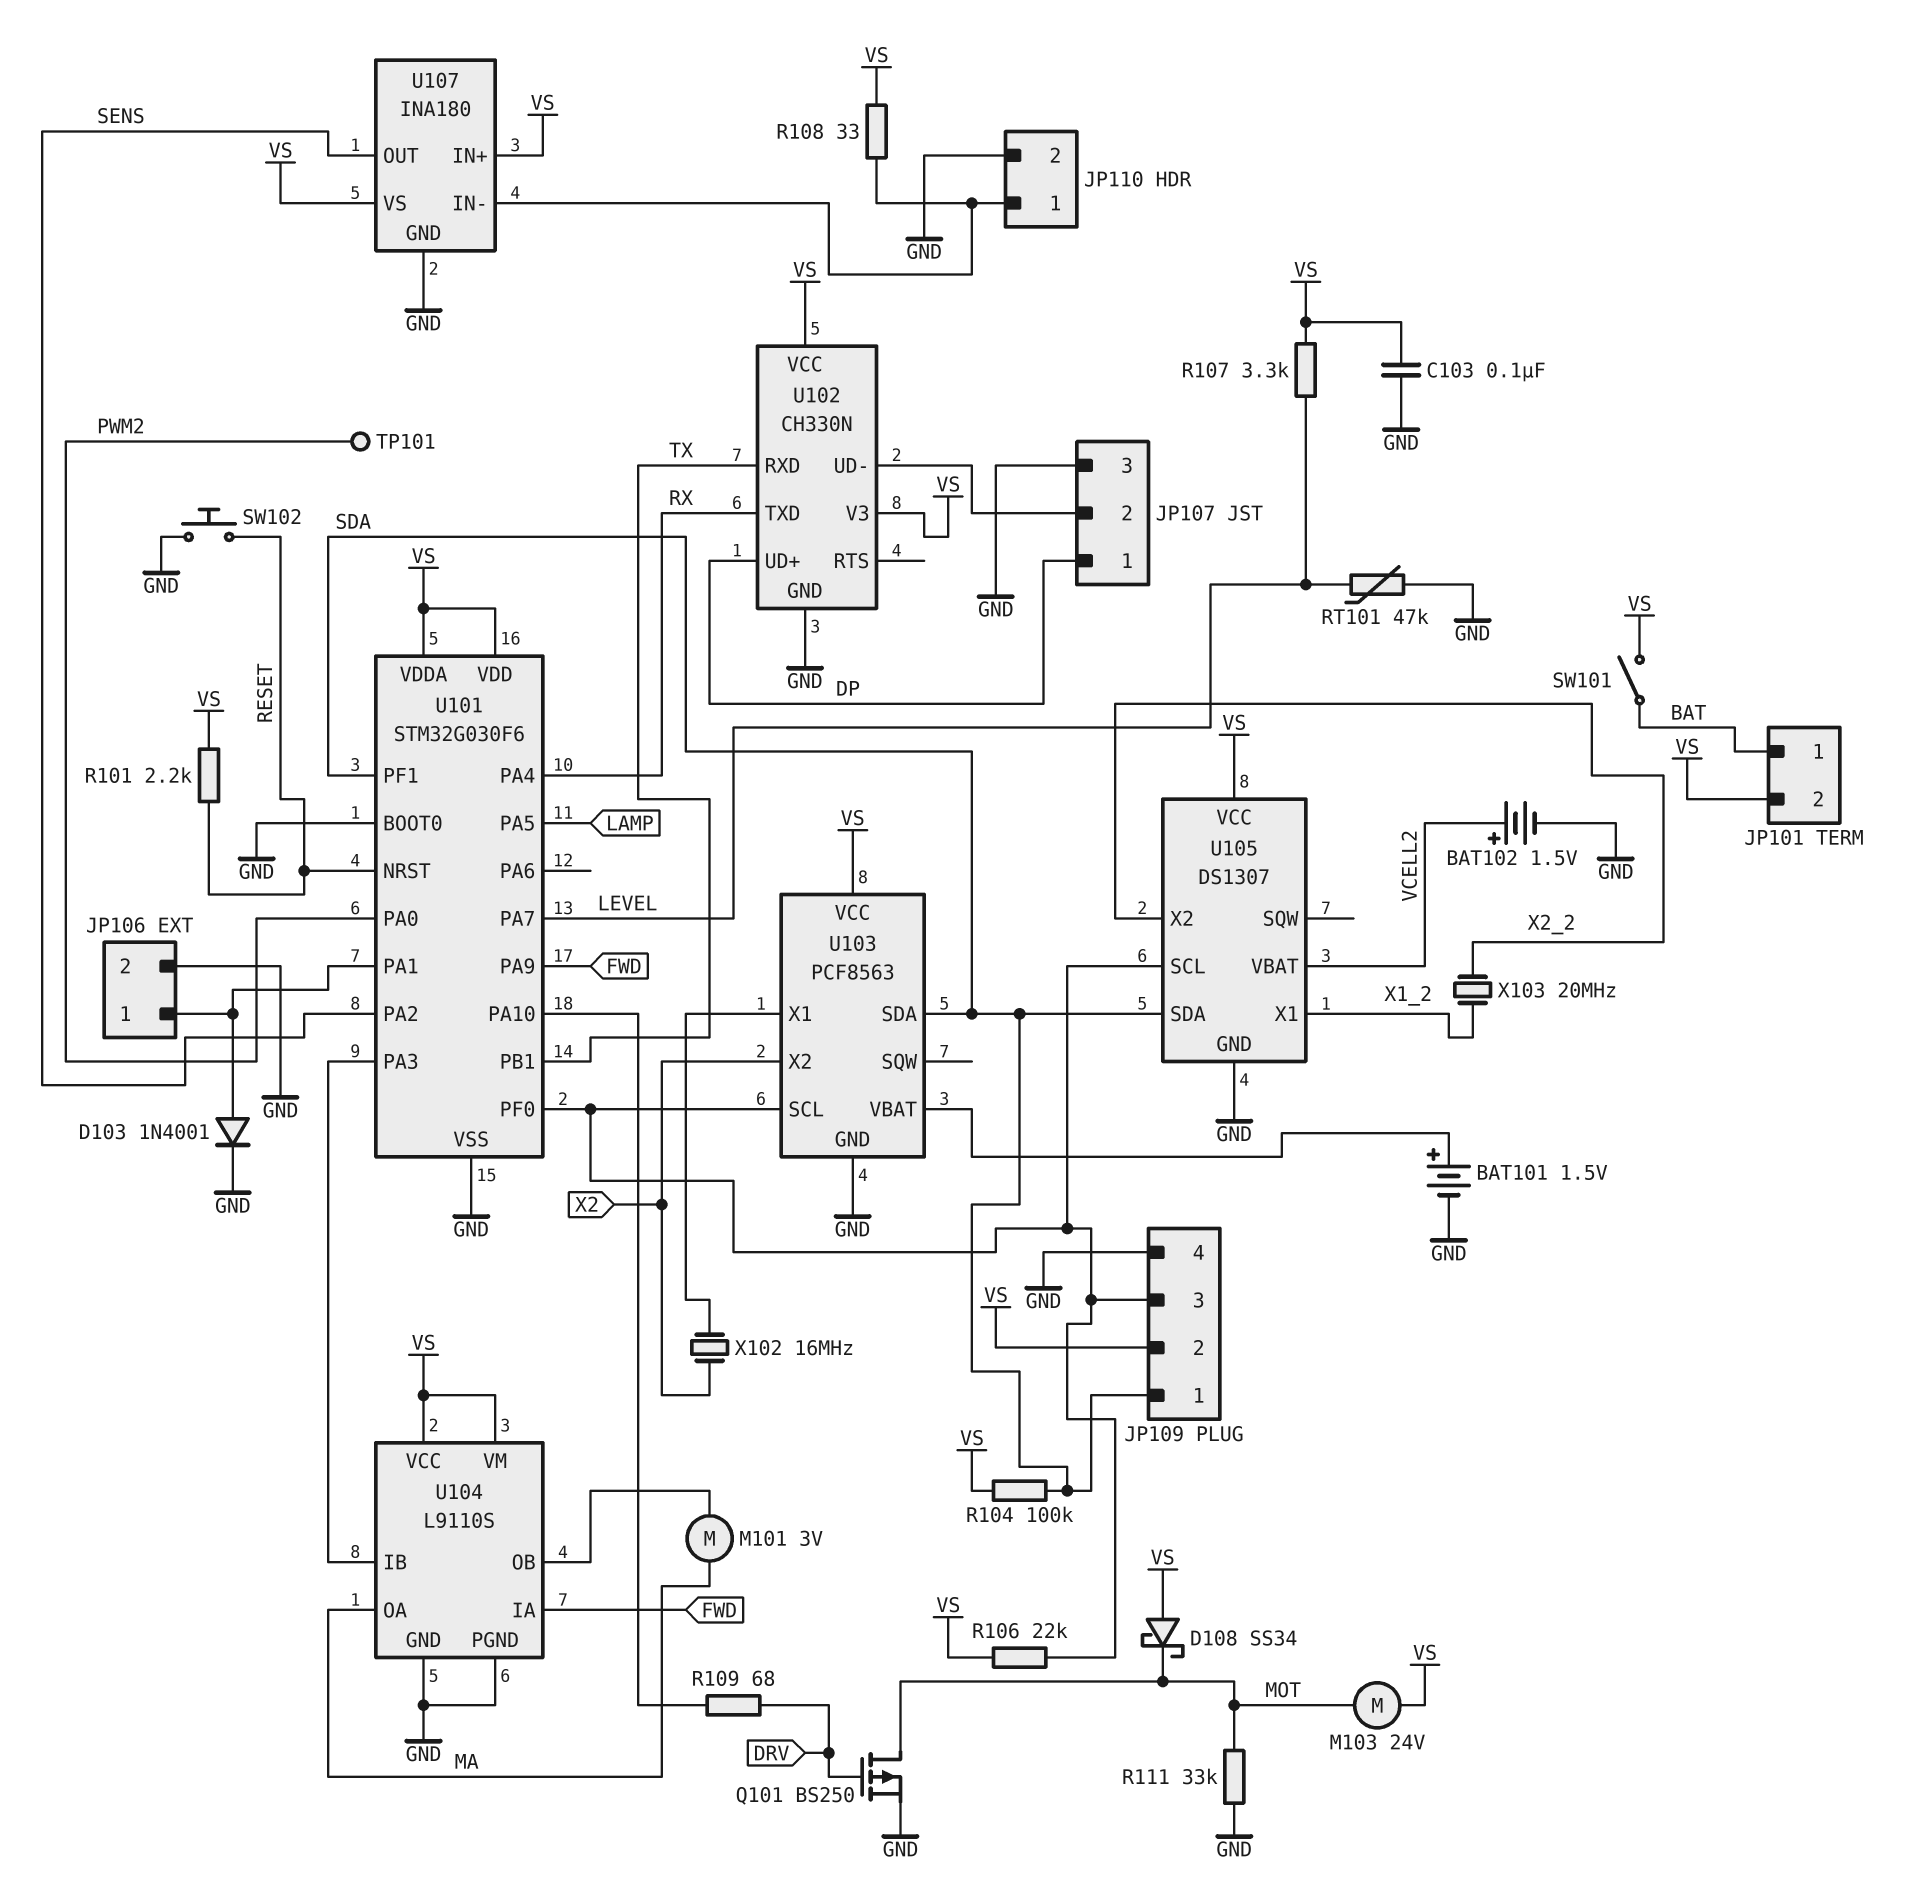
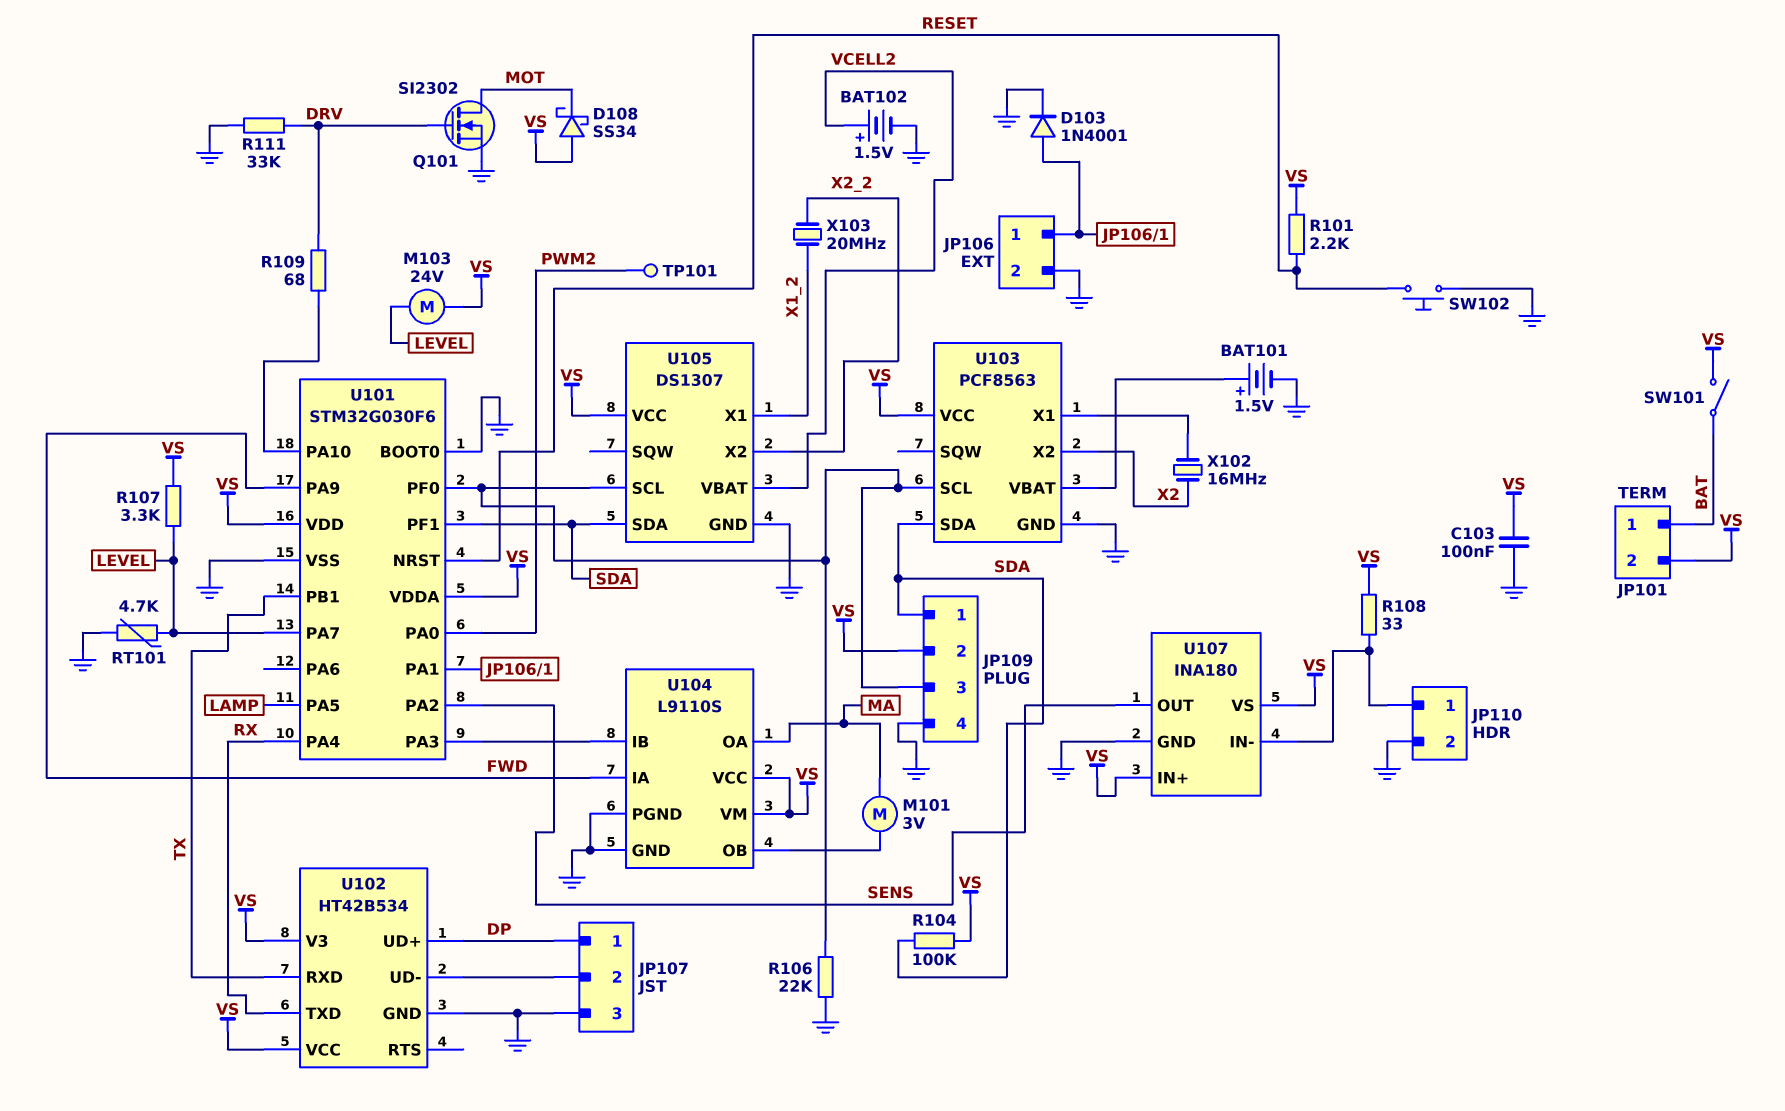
M103: motor 24V (MOT, VS) -> motor 24V (LEVEL, VS)
Q101: PMOS BS250 (G DRV, D MOT, S GND) -> NMOS SI2302 (G DRV, D MOT, S GND)
R106: 22k (JP109/3, VS) -> 22k (GND, JP109/3)
R111: 33k (GND, MOT) -> 33k (DRV, GND)
RT101: 47k (GND, LEVEL) -> 4.7k (GND, LEVEL)
U102: CH330N -> HT42B534

